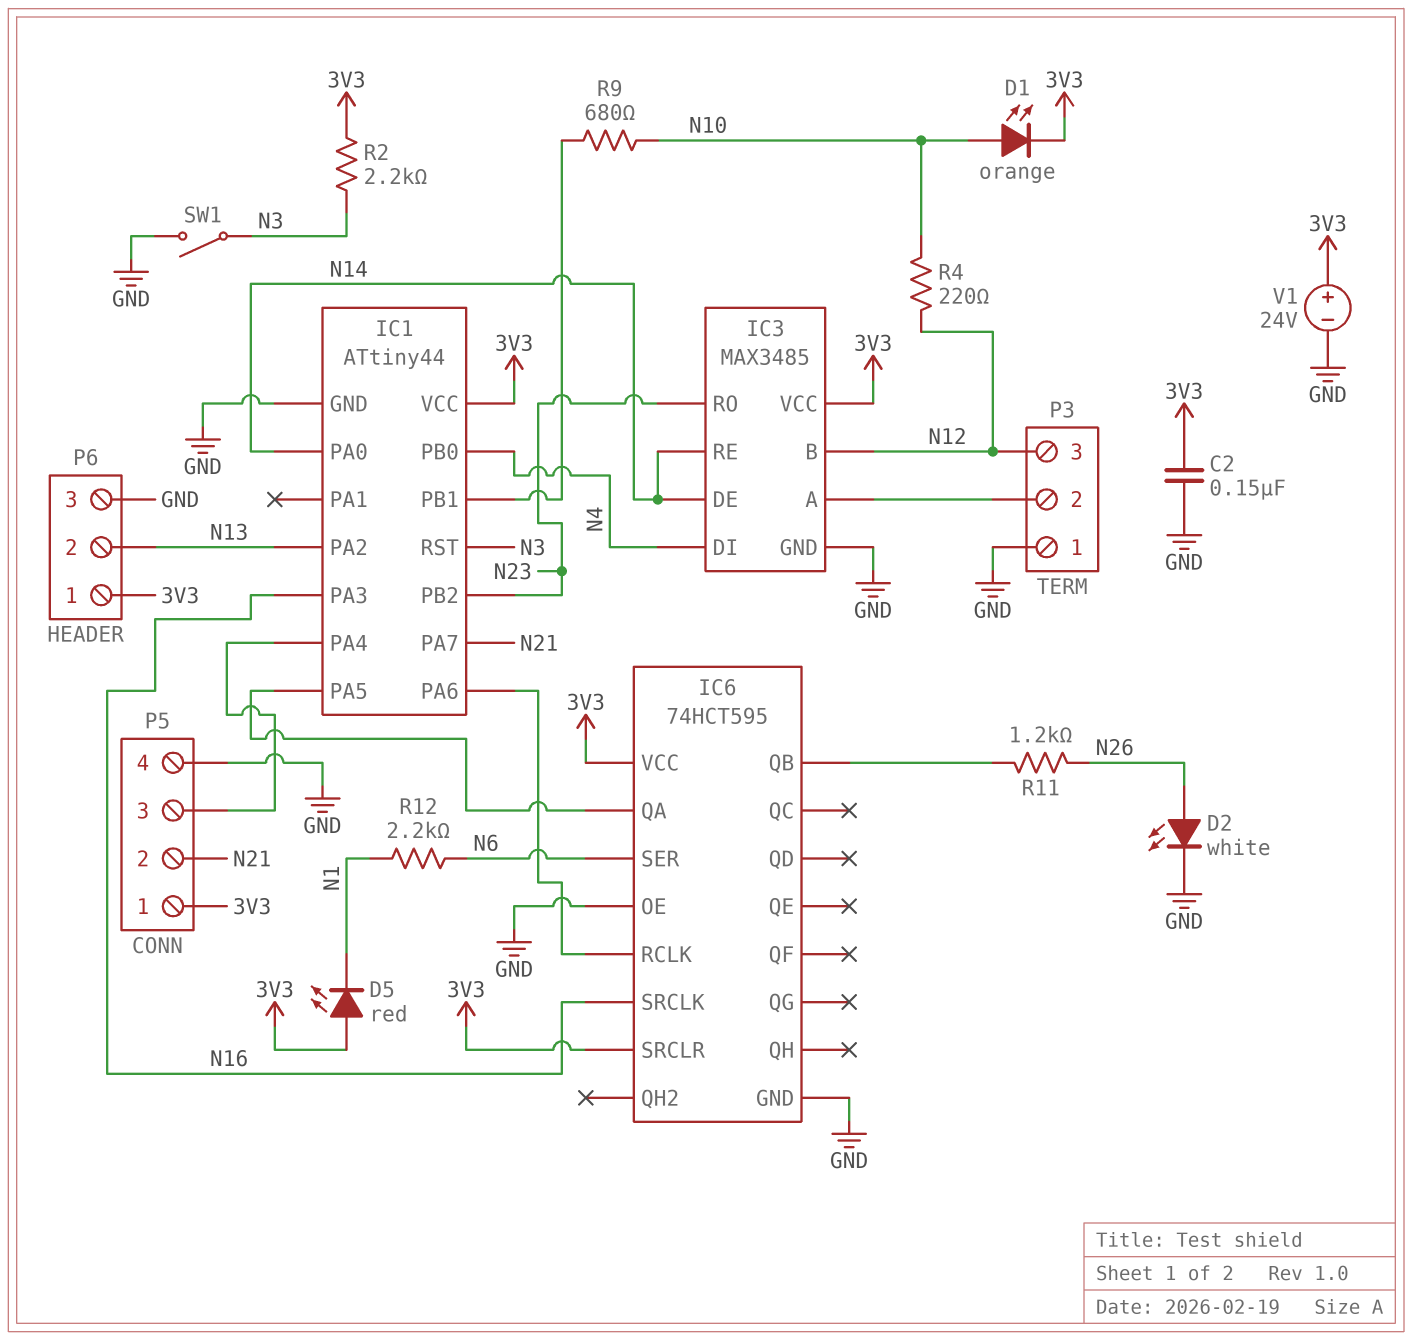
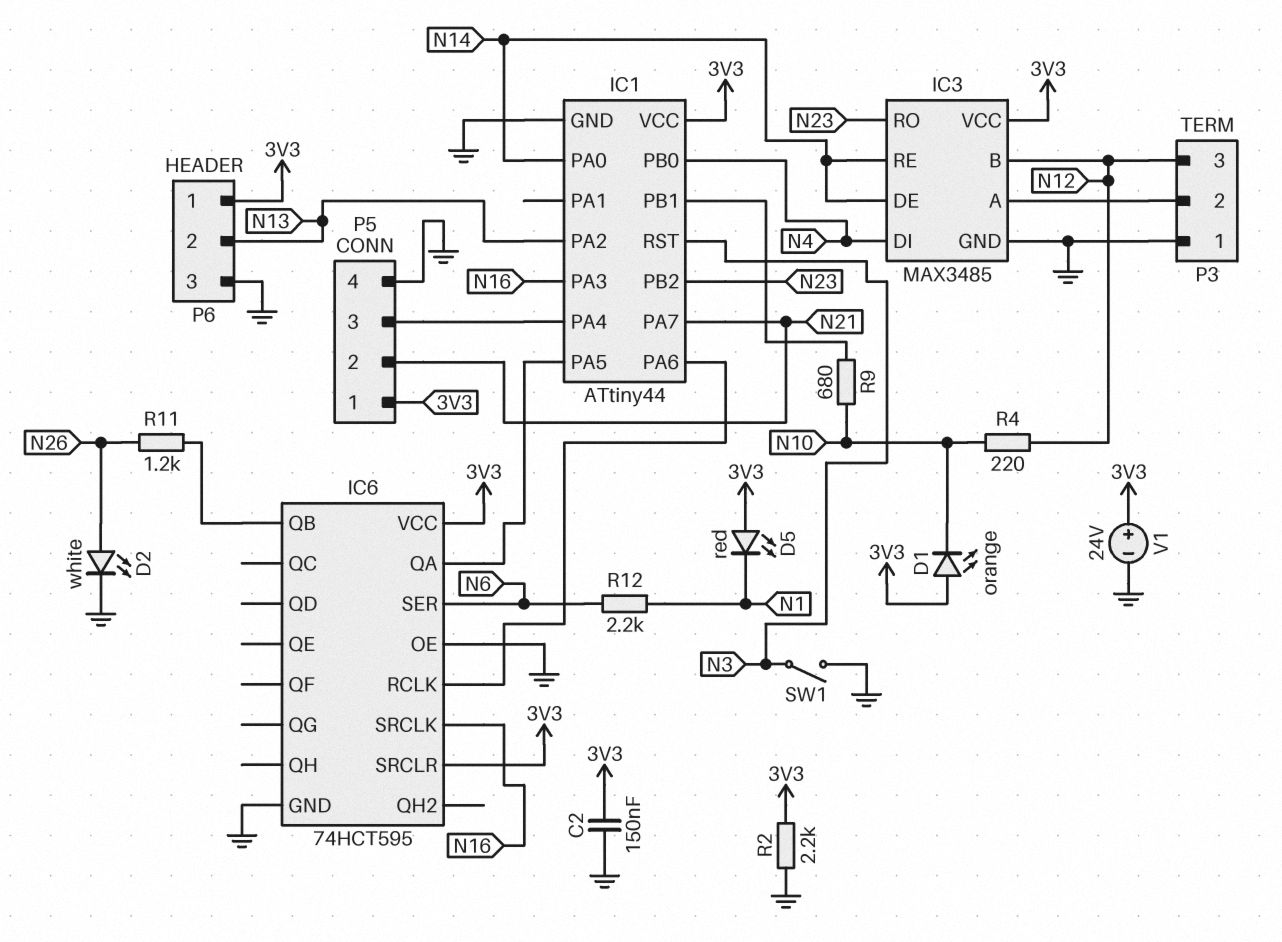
D1: LED orange (A N10, K 3V3) -> LED orange (A 3V3, K N10)
R2: 2.2k (3V3, N3) -> 2.2k (3V3, GND)

